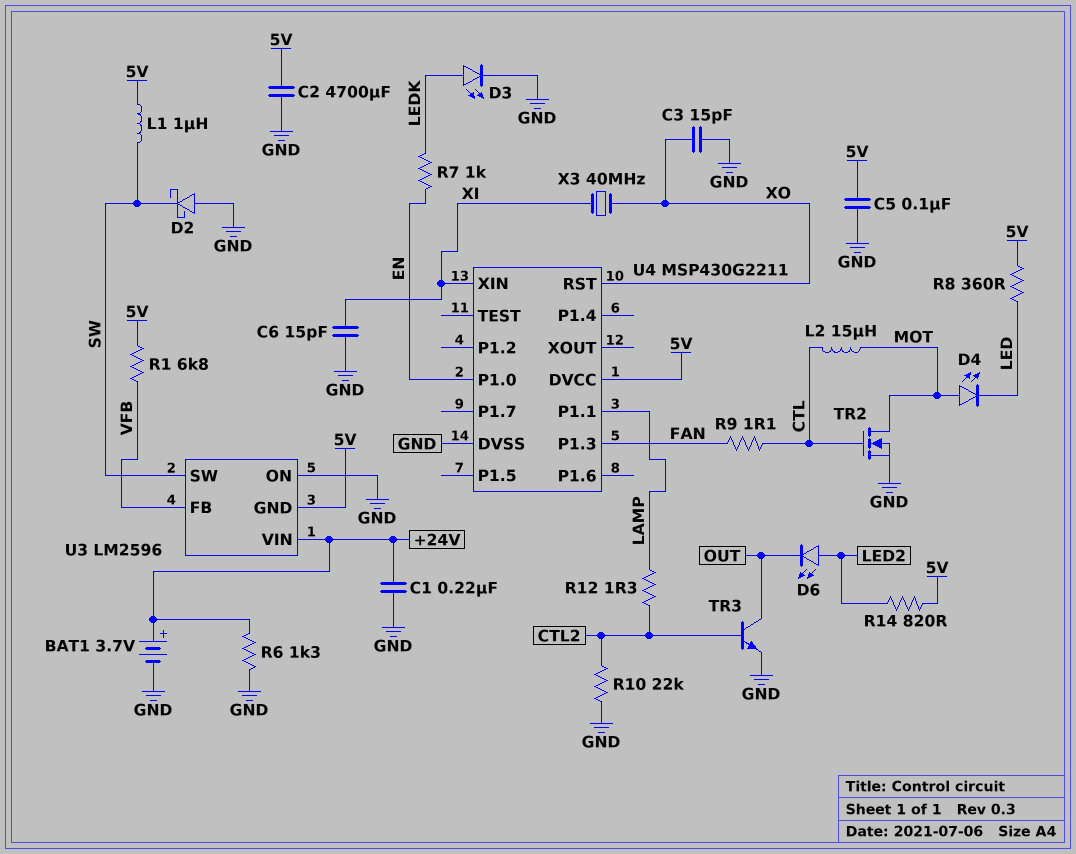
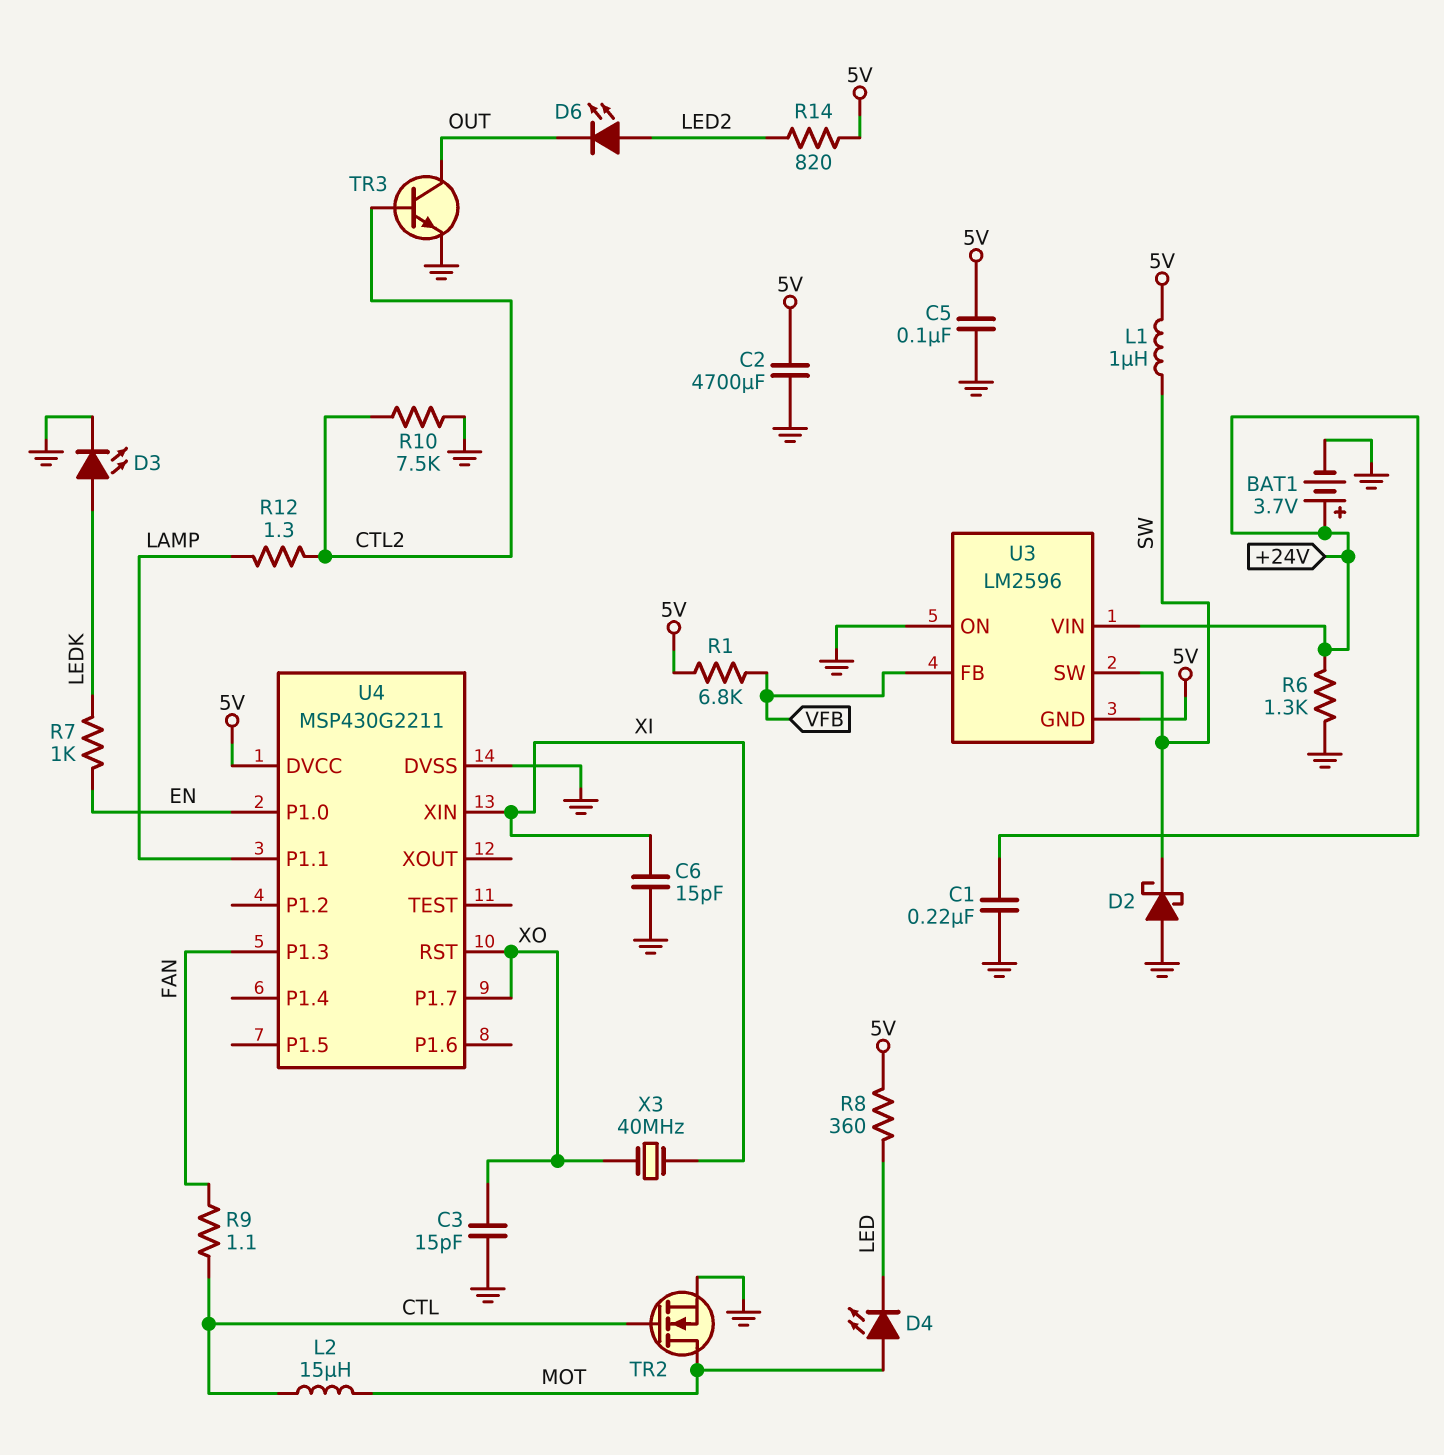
R10: 22k (CTL2, GND) -> 7.5k (CTL2, GND)
U4 pin P1.7: none -> XO

